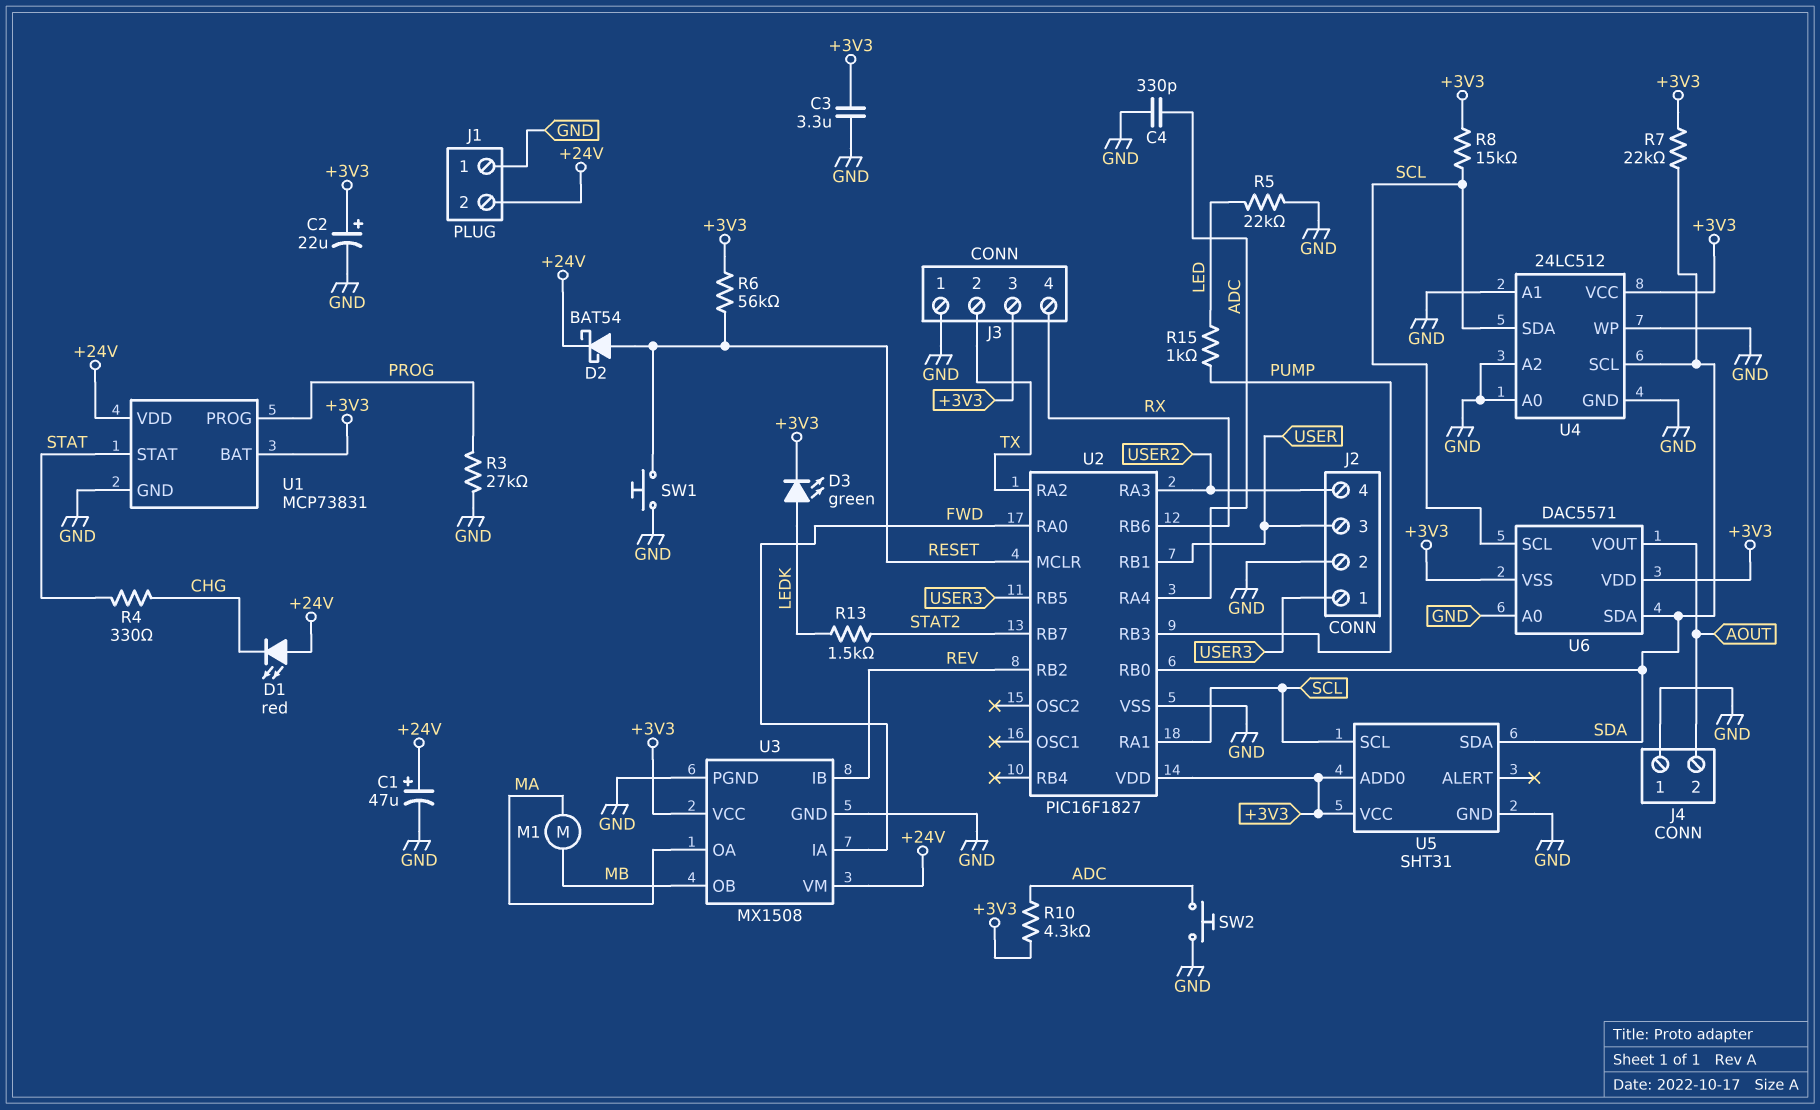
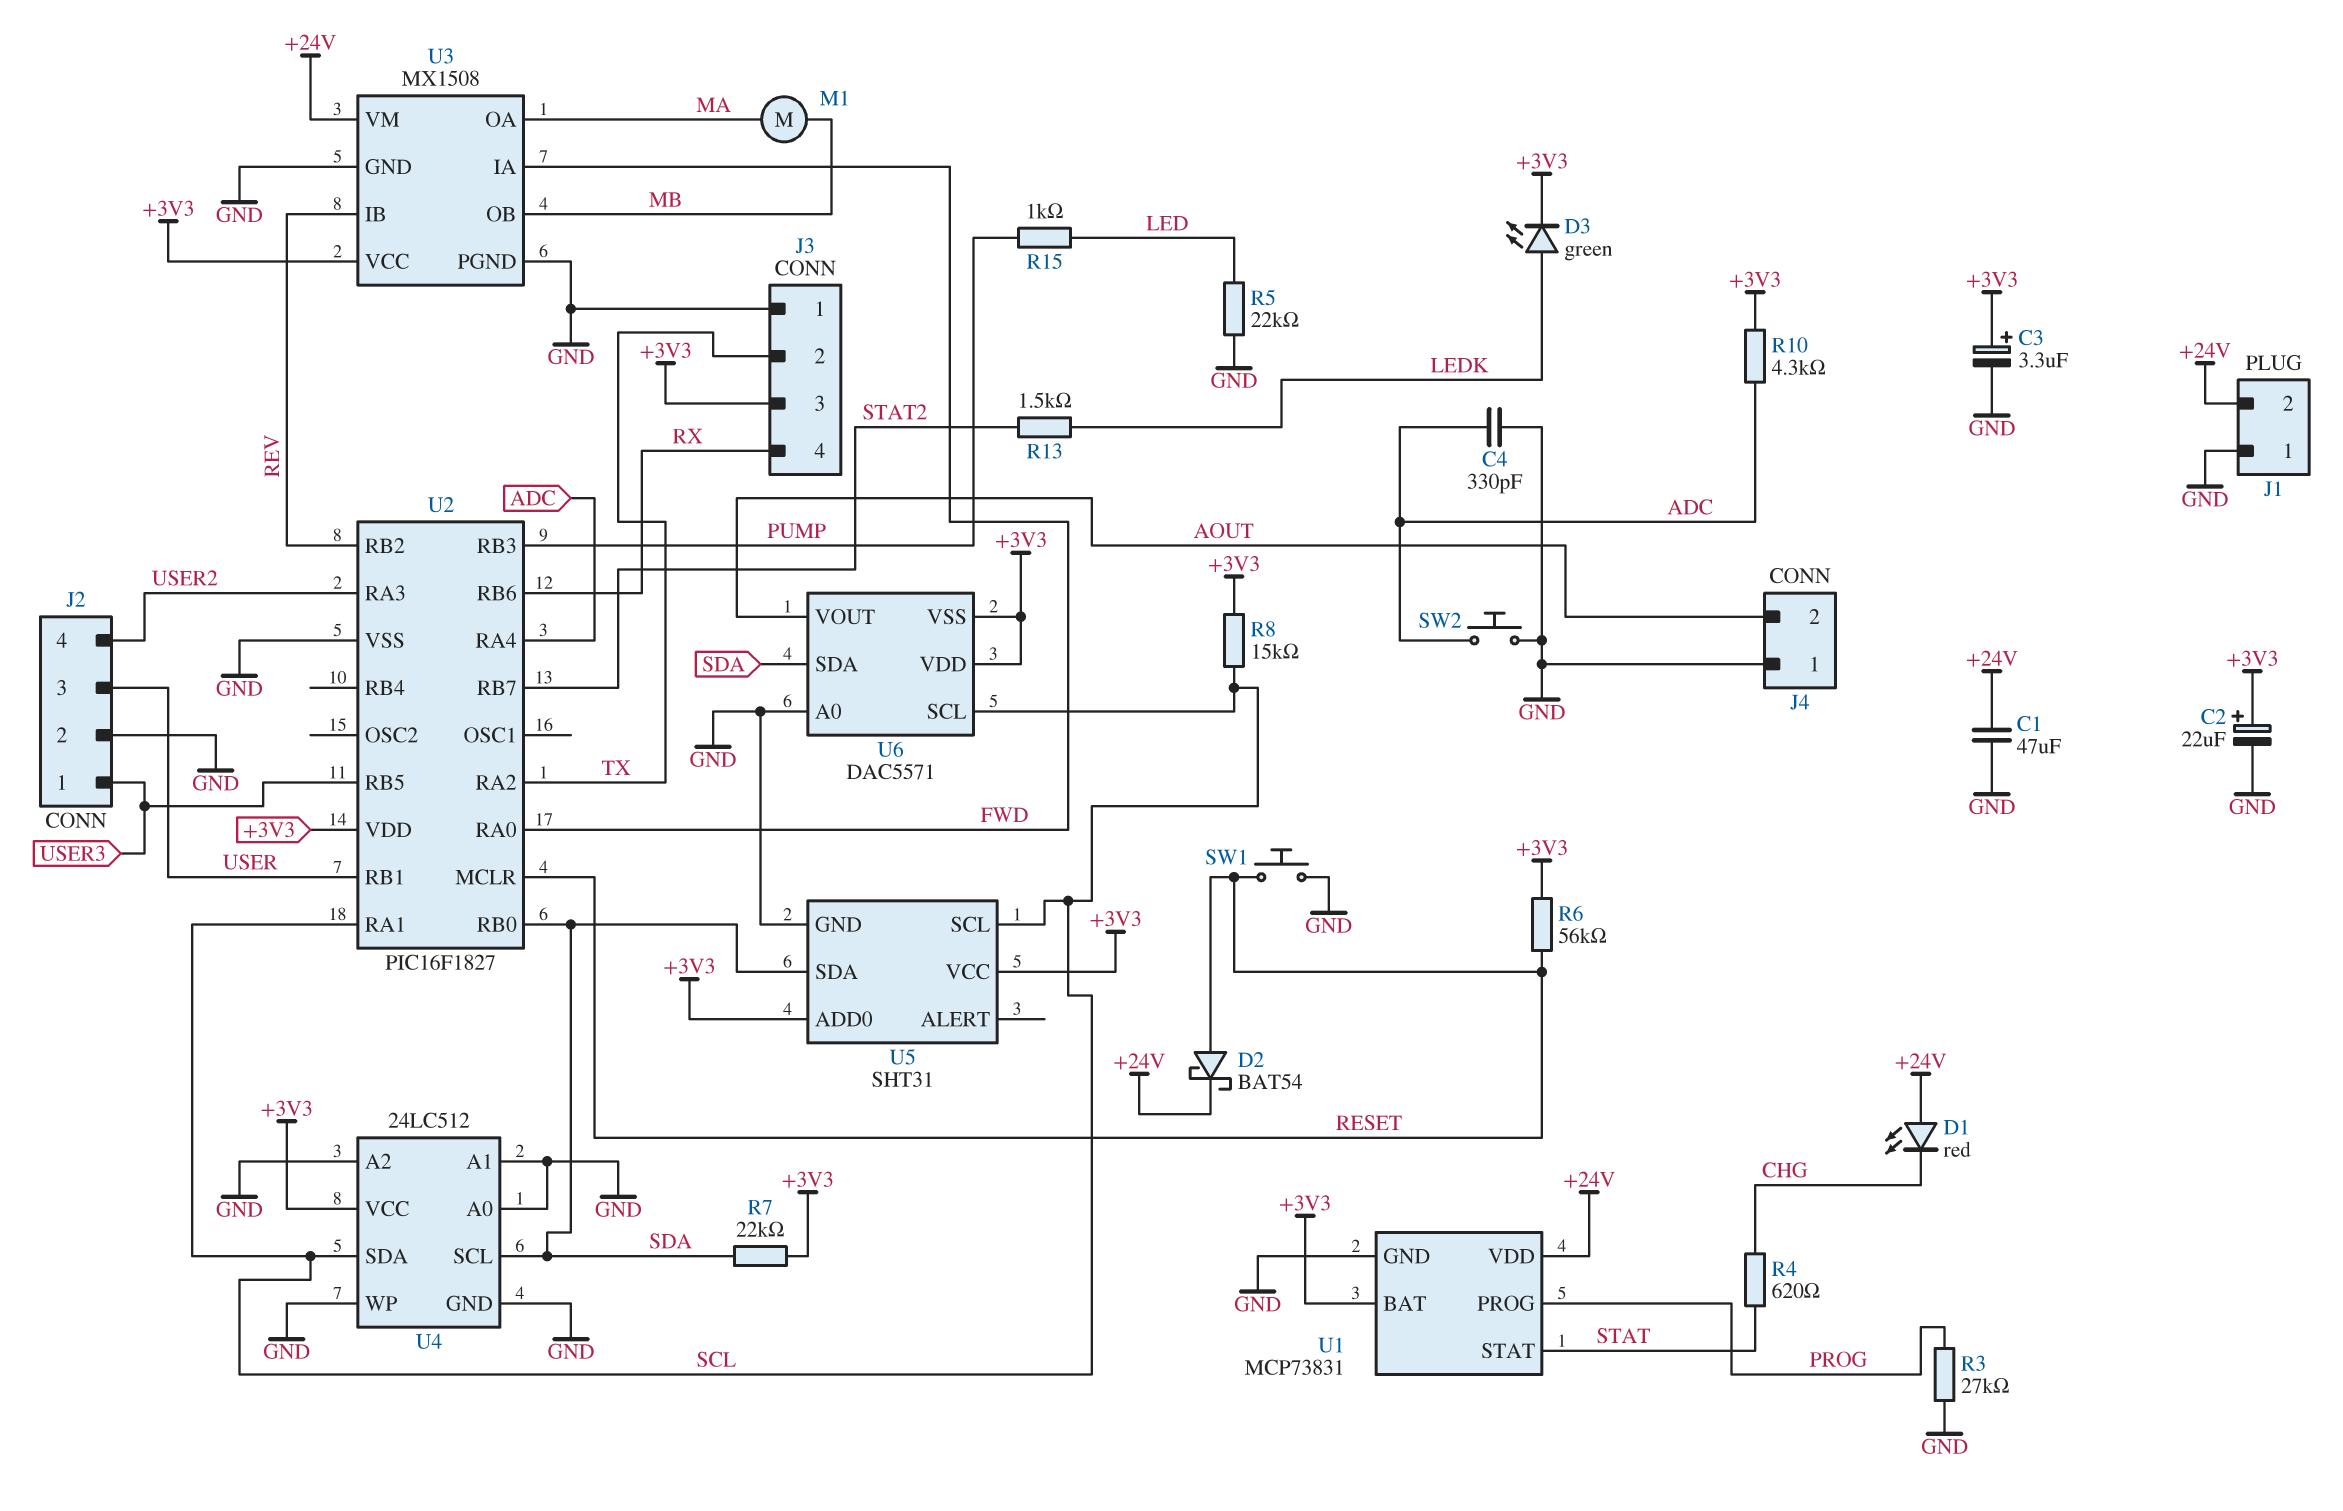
C1: 47uF (plus +24V, minus GND) -> 47uF (+24V, GND)
C3: 3.3uF (+3V3, GND) -> 3.3uF (plus +3V3, minus GND)
R4: 330 (CHG, STAT) -> 620 (CHG, STAT)

